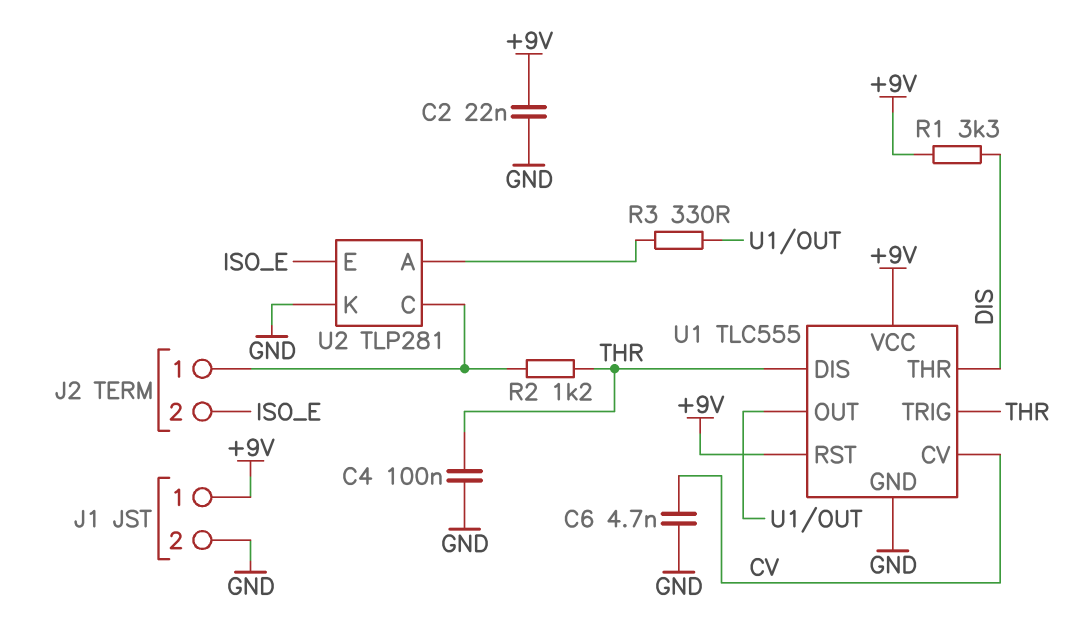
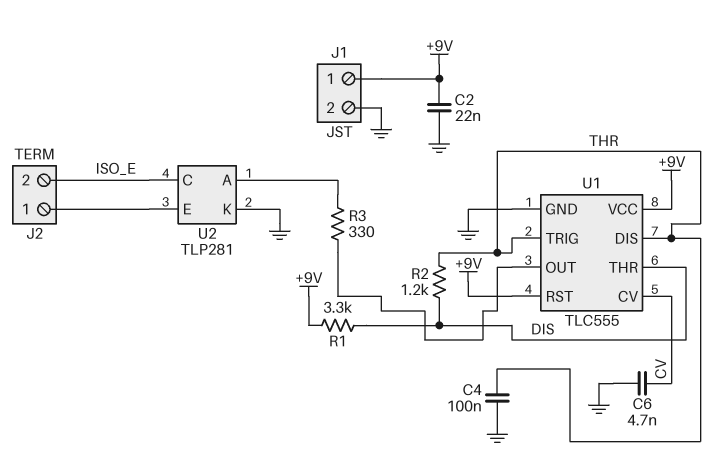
R2: 1.2k (J2/1, THR) -> 1.2k (DIS, THR)
U2 pin C: J2/1 -> ISO_E
U2 pin E: ISO_E -> J2/1

